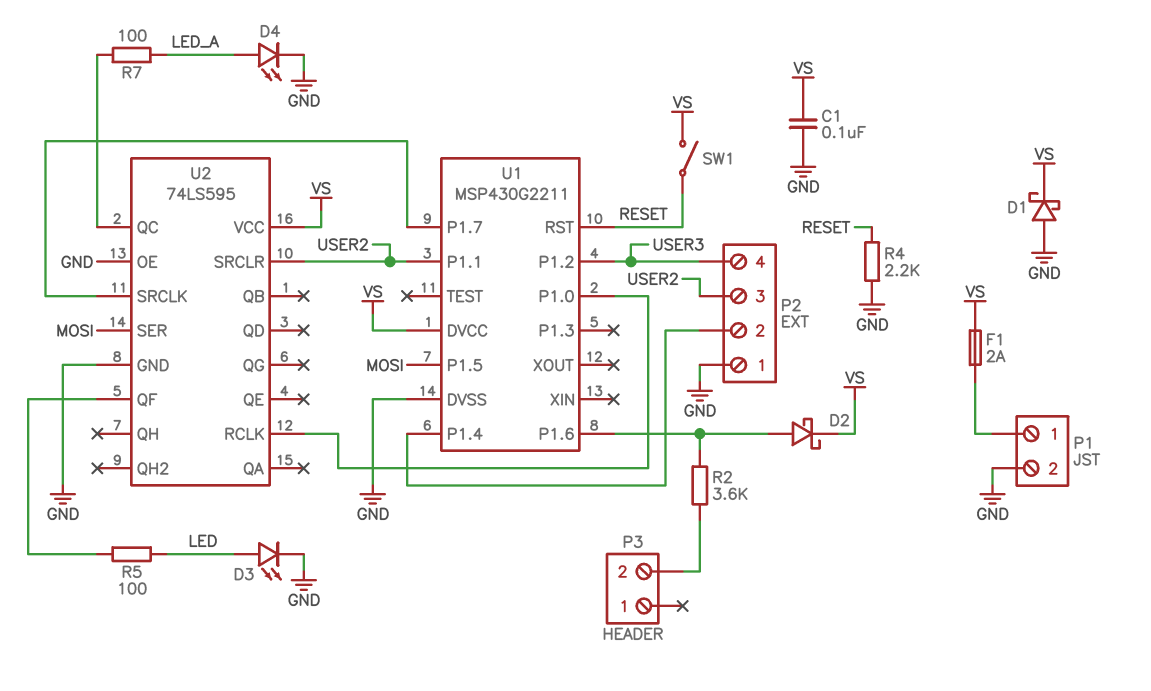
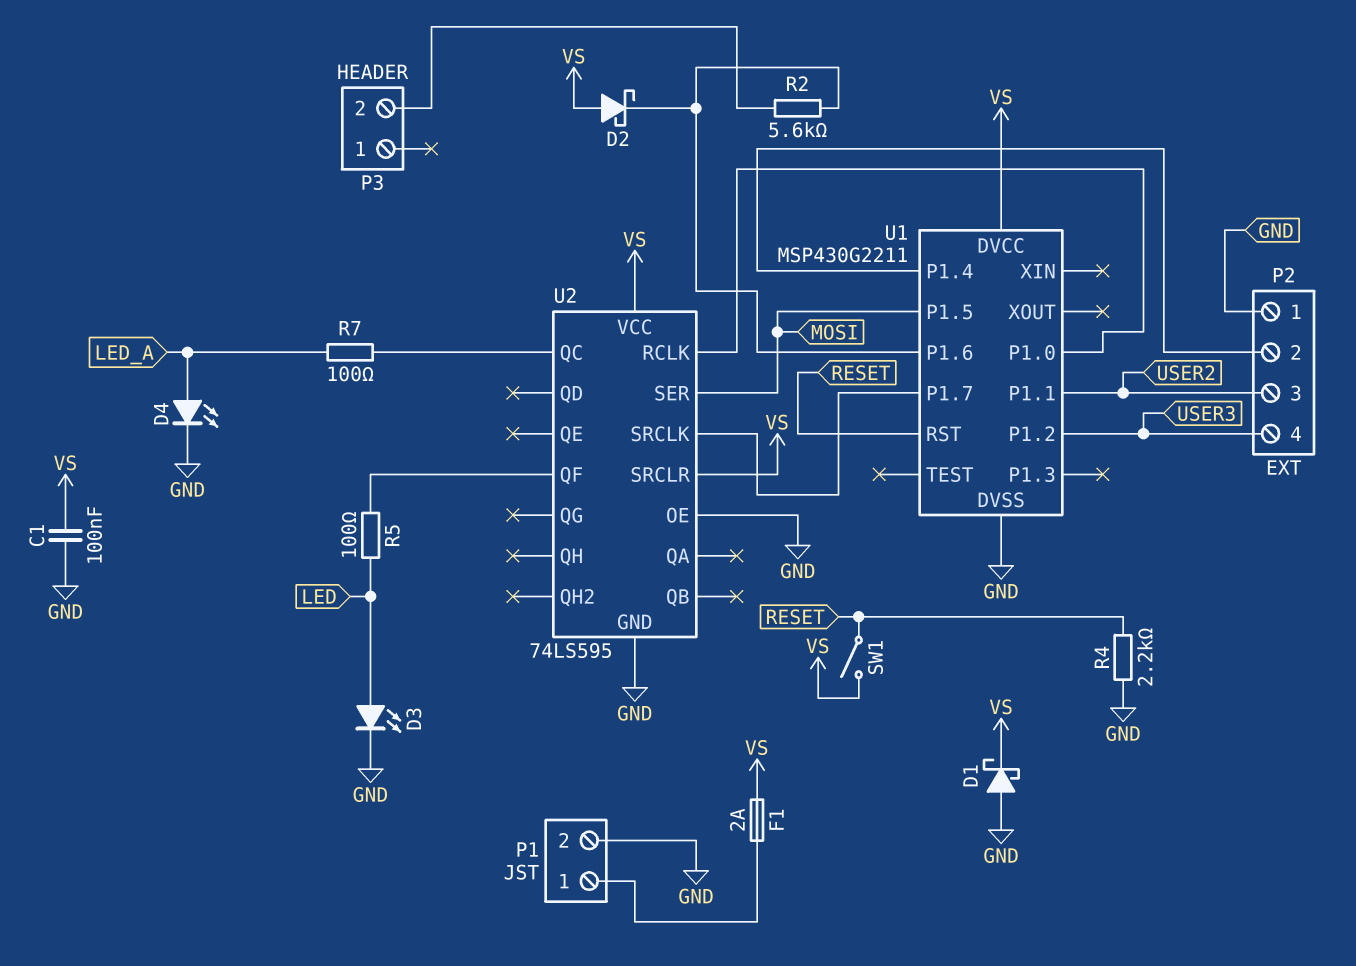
D2: schottky (A U1/P1.6, K VS) -> schottky (A VS, K U1/P1.6)
R2: 3.6k (P3/2, U1/P1.6) -> 5.6k (P3/2, U1/P1.6)
U2 pin SRCLR: USER2 -> VS

